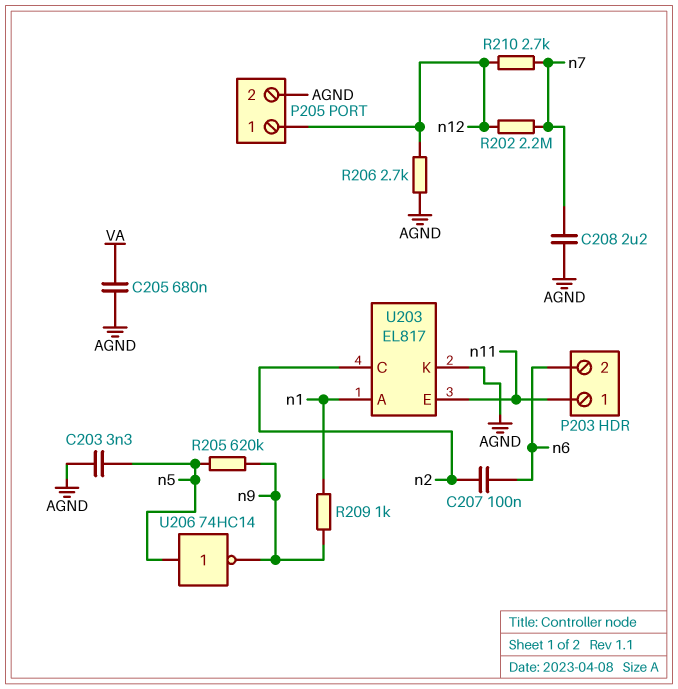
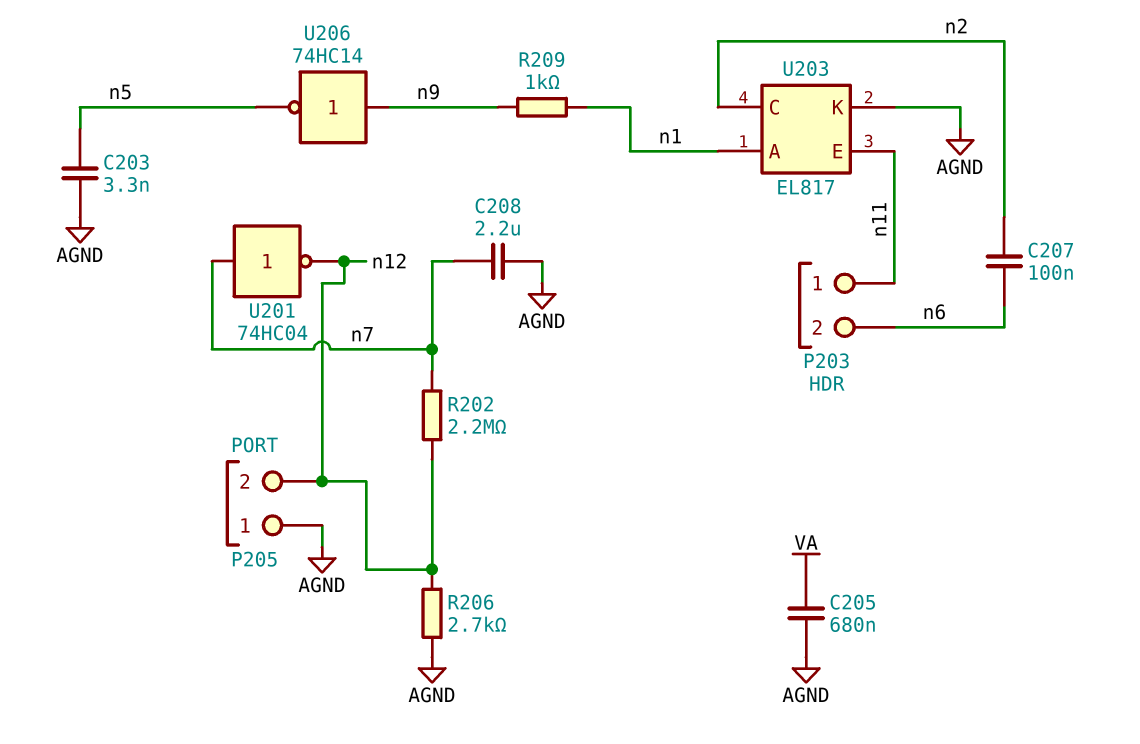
P205 pin 1: n12 -> AGND
P205 pin 2: AGND -> n12
R205: 620k (n5, n9) -> none
R210: 2.7k (n7, n12) -> none
U201: none -> NOT 74HC04 (in n7, out n12)
U206: NOT 74HC14 (in n5, out n9) -> NOT 74HC14 (in n9, out n5)

